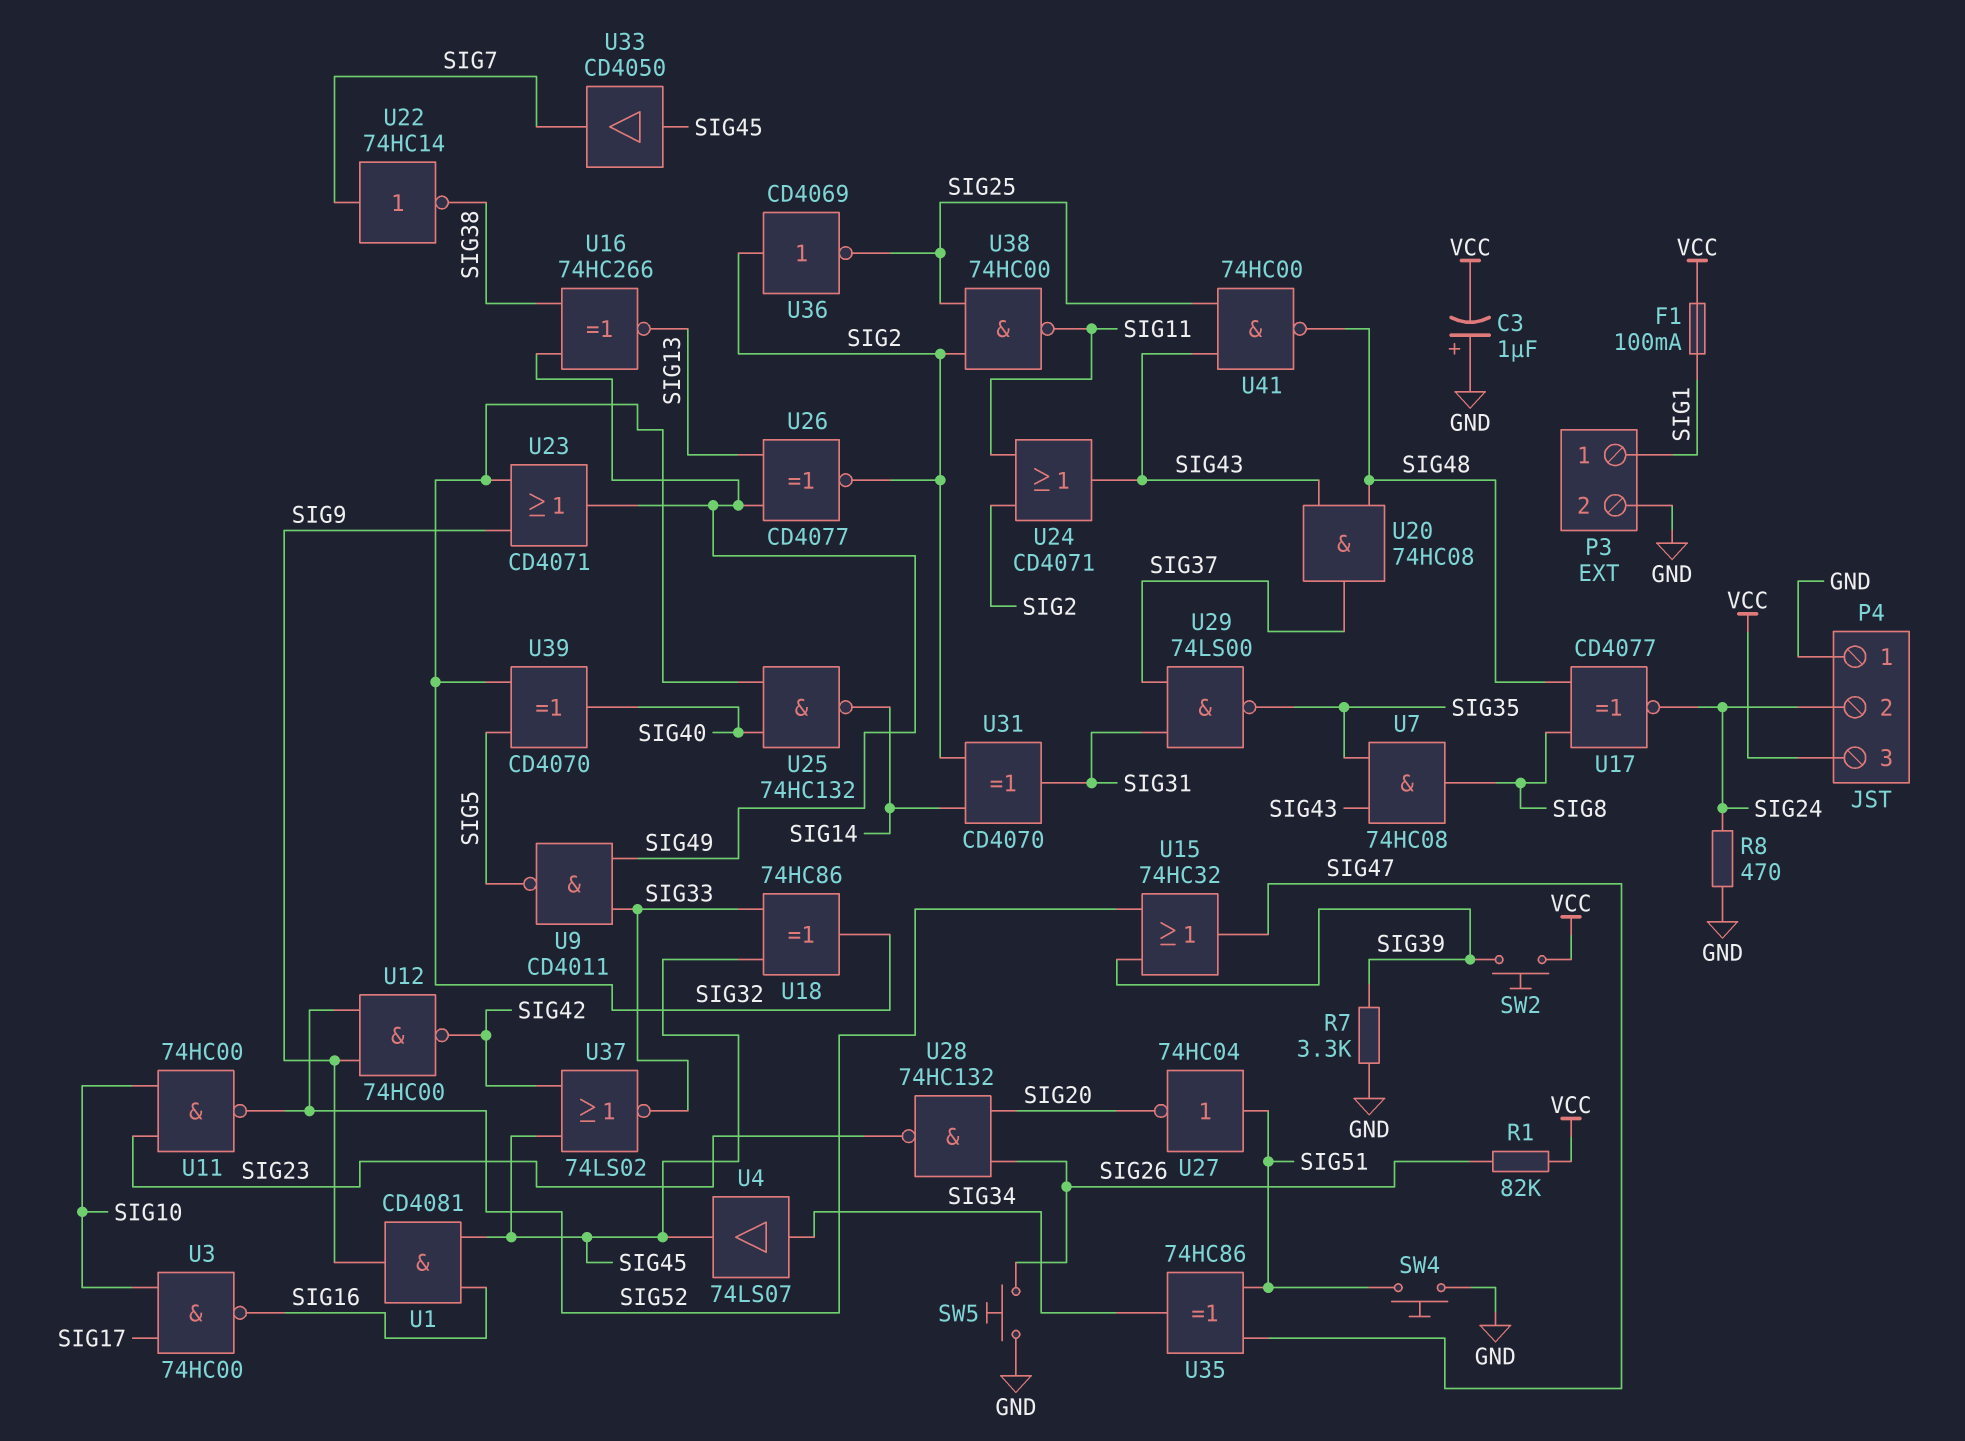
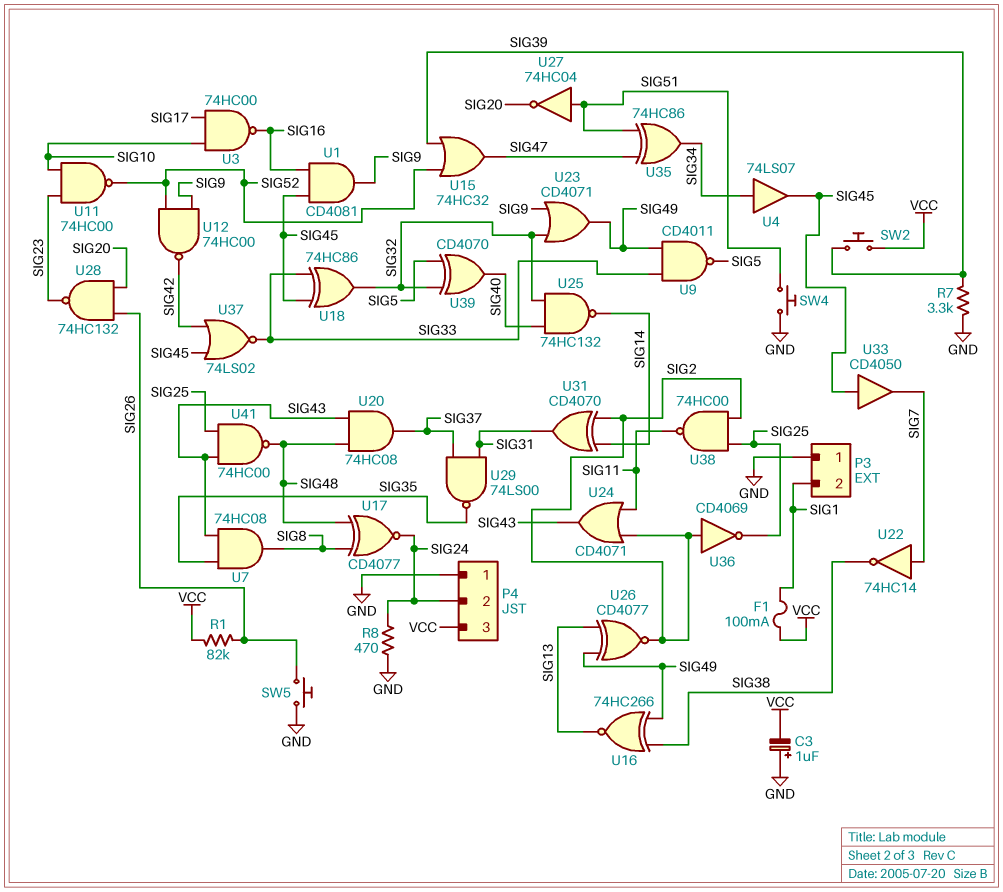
P3 pin 1: SIG1 -> GND
P3 pin 2: GND -> SIG1

